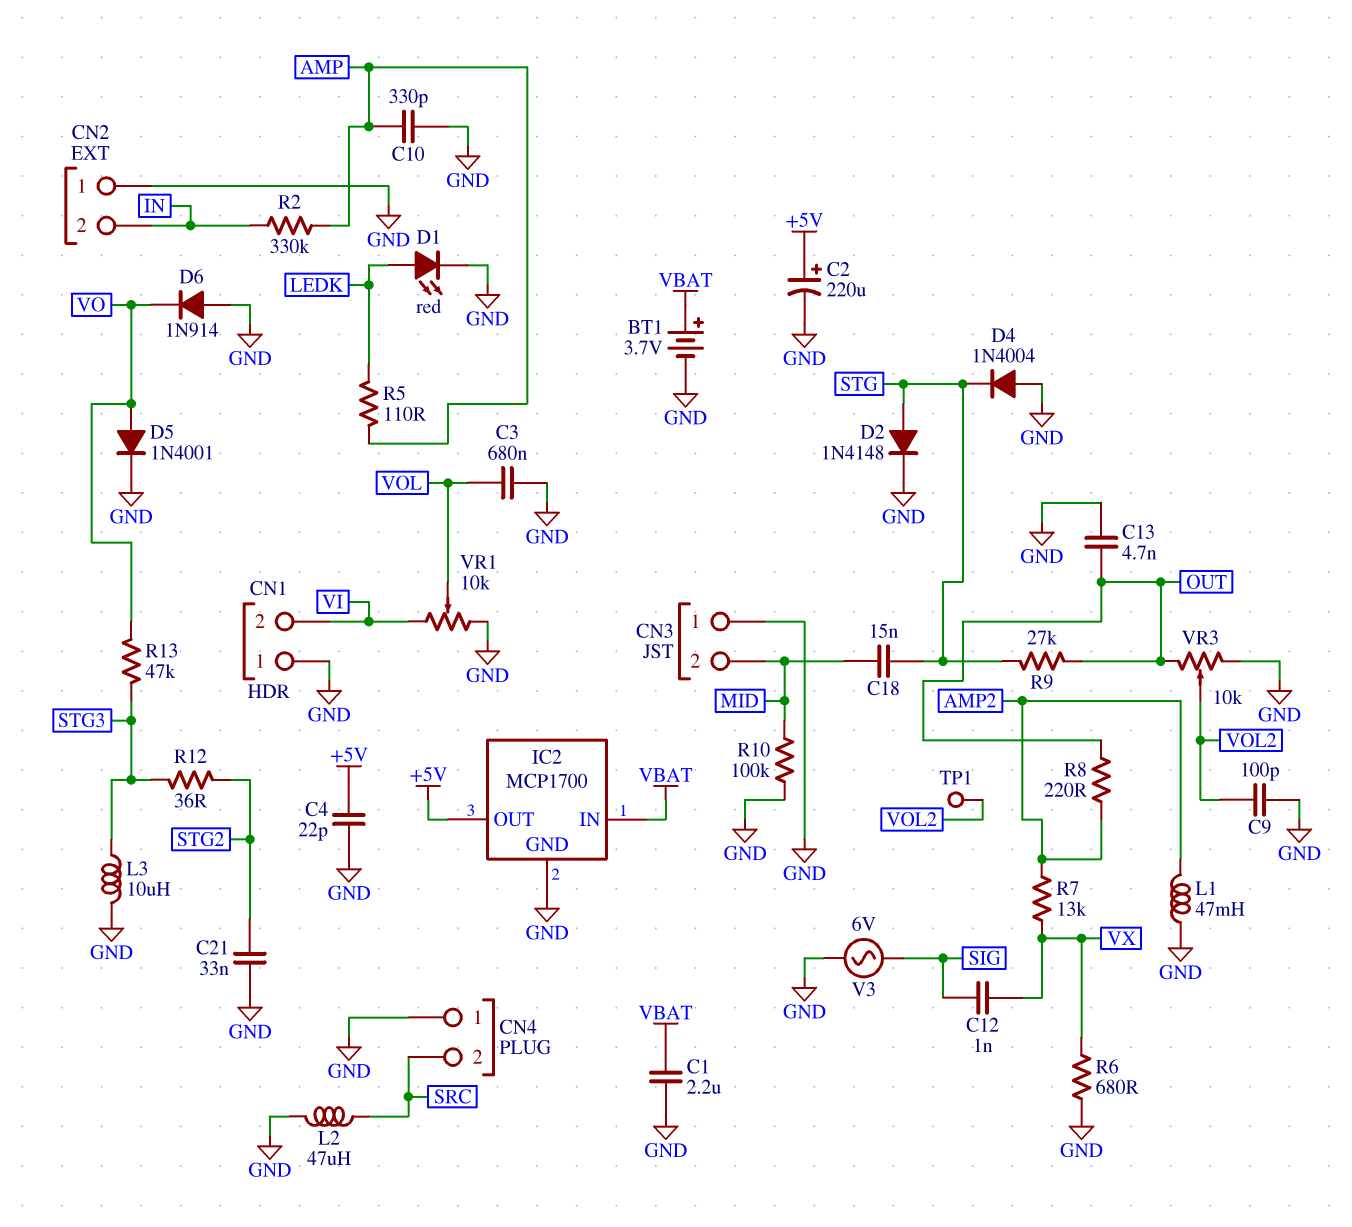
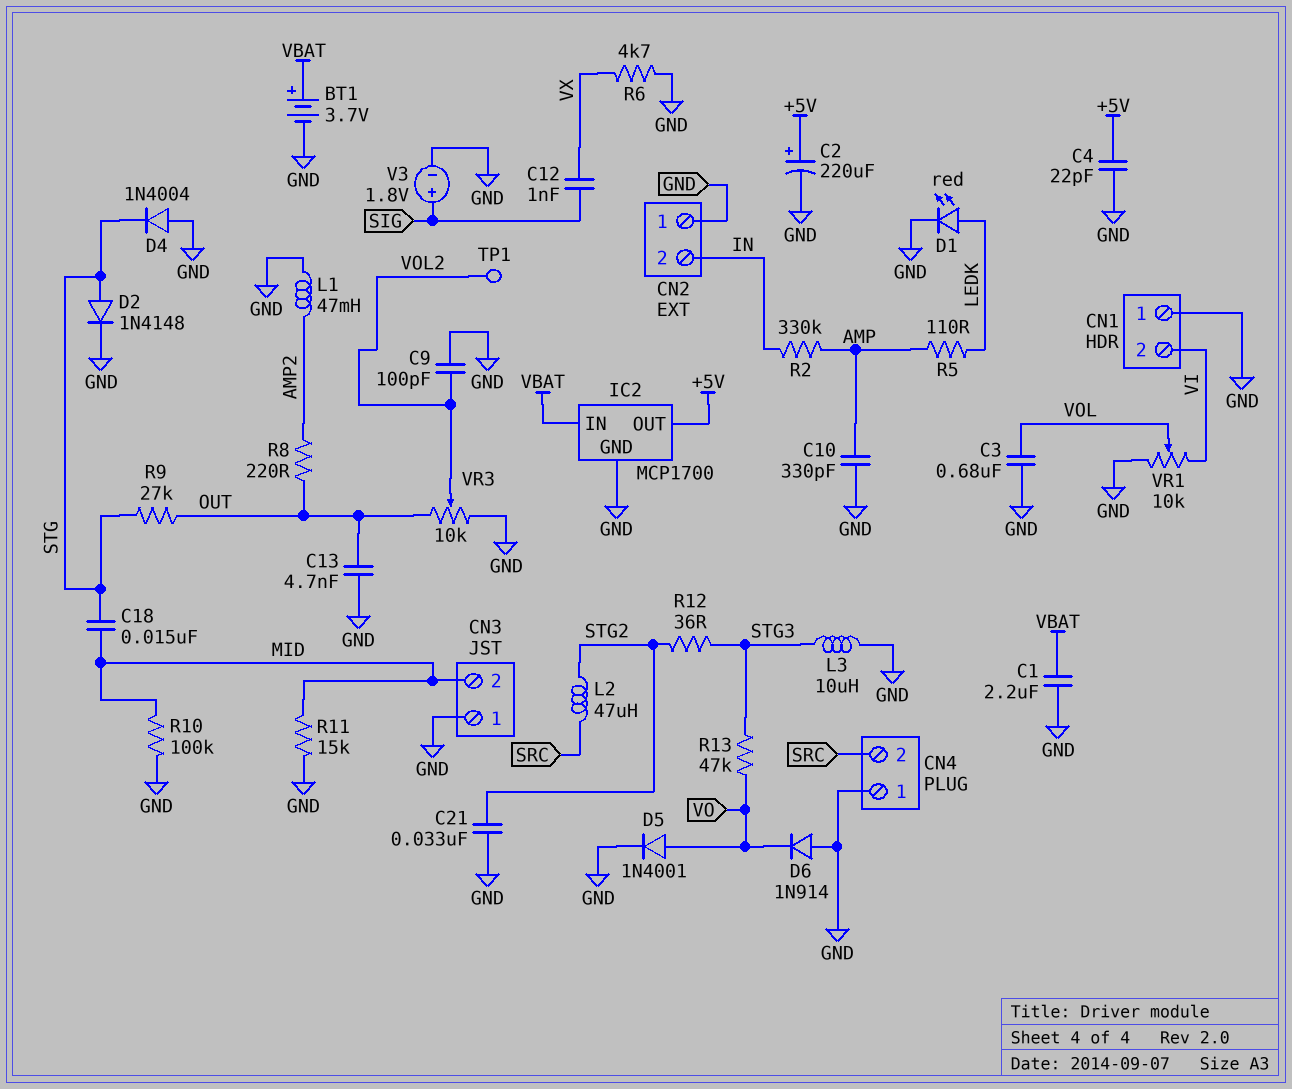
L2: 47uH (GND, SRC) -> 47uH (SRC, STG2)
R6: 680 (GND, VX) -> 4.7k (GND, VX)
R7: 13k (AMP2, VX) -> none
R11: none -> 15k (GND, MID)
V3: AC 6V (GND, SIG) -> 1.8V (plus SIG, minus GND)

